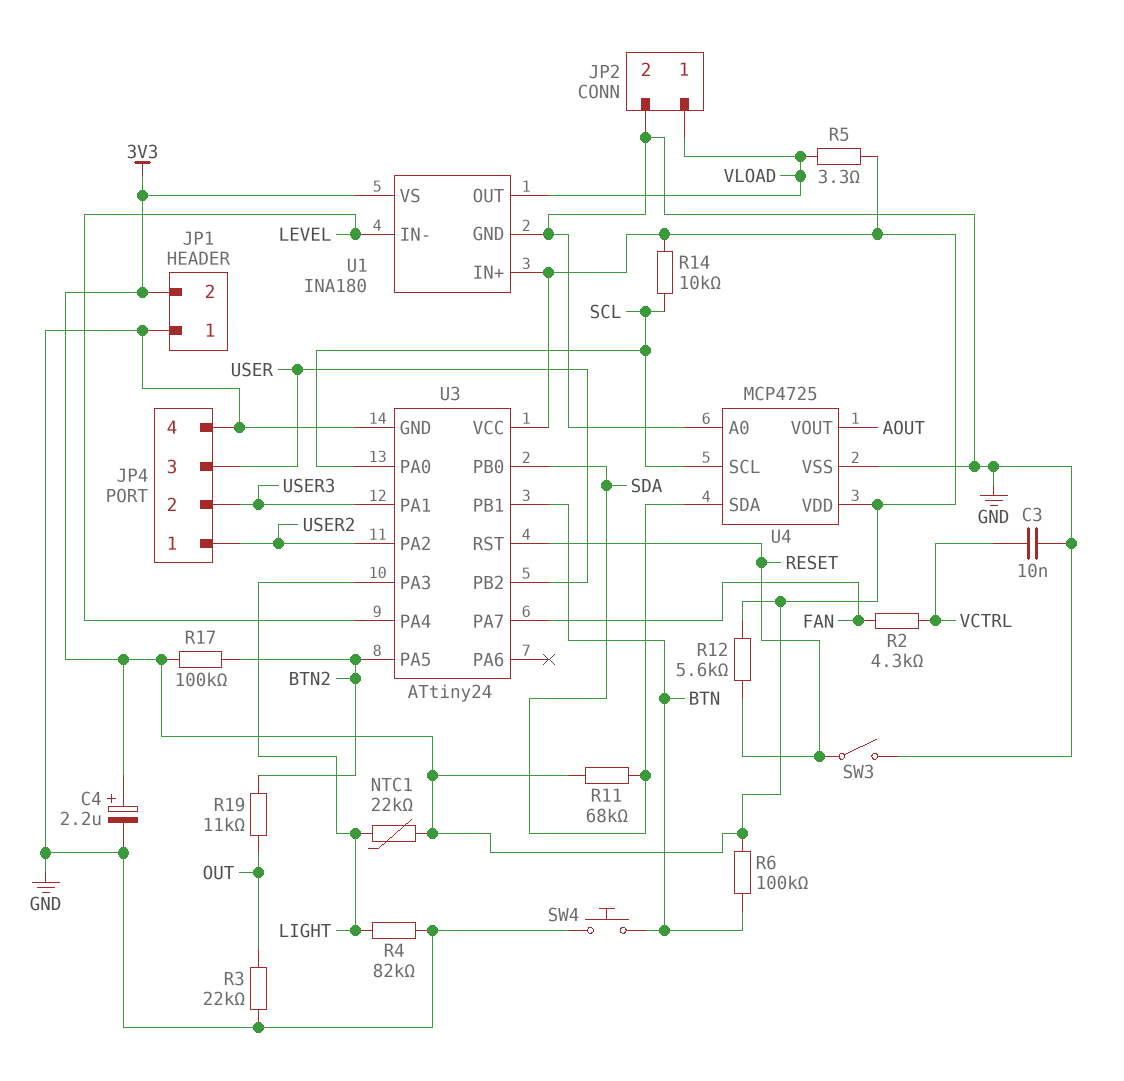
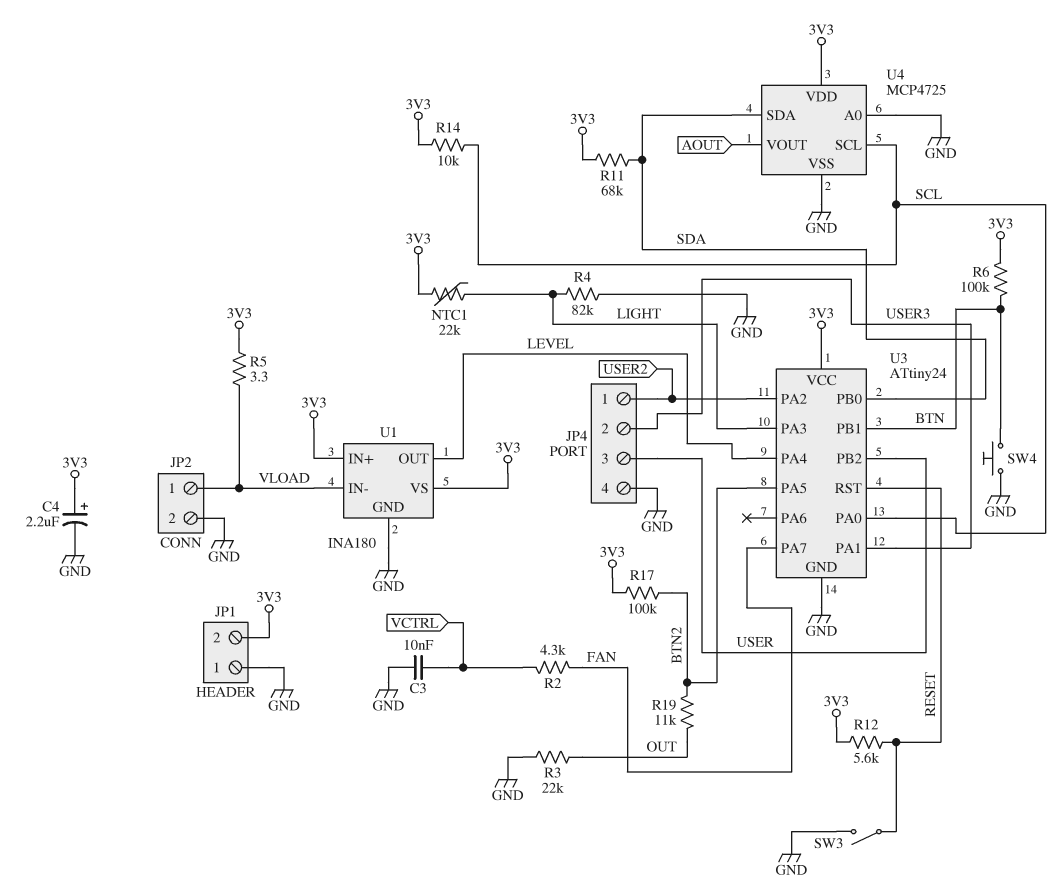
U1 pin IN-: LEVEL -> VLOAD
U1 pin OUT: VLOAD -> LEVEL

